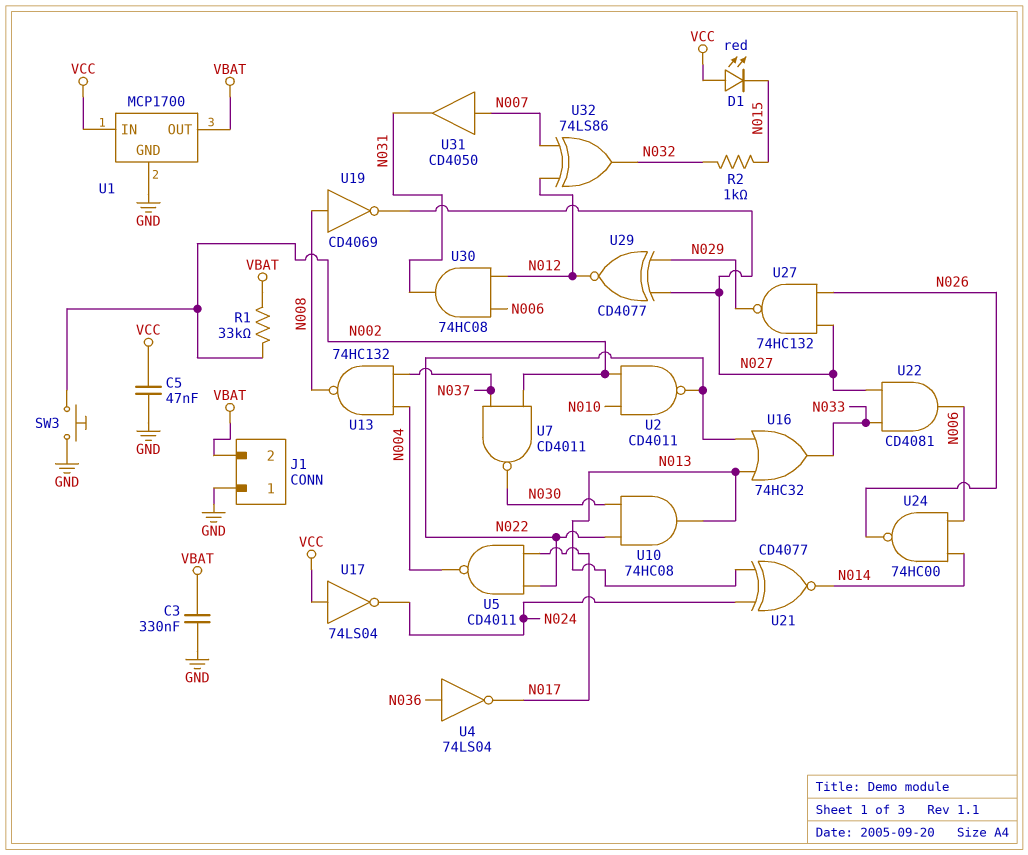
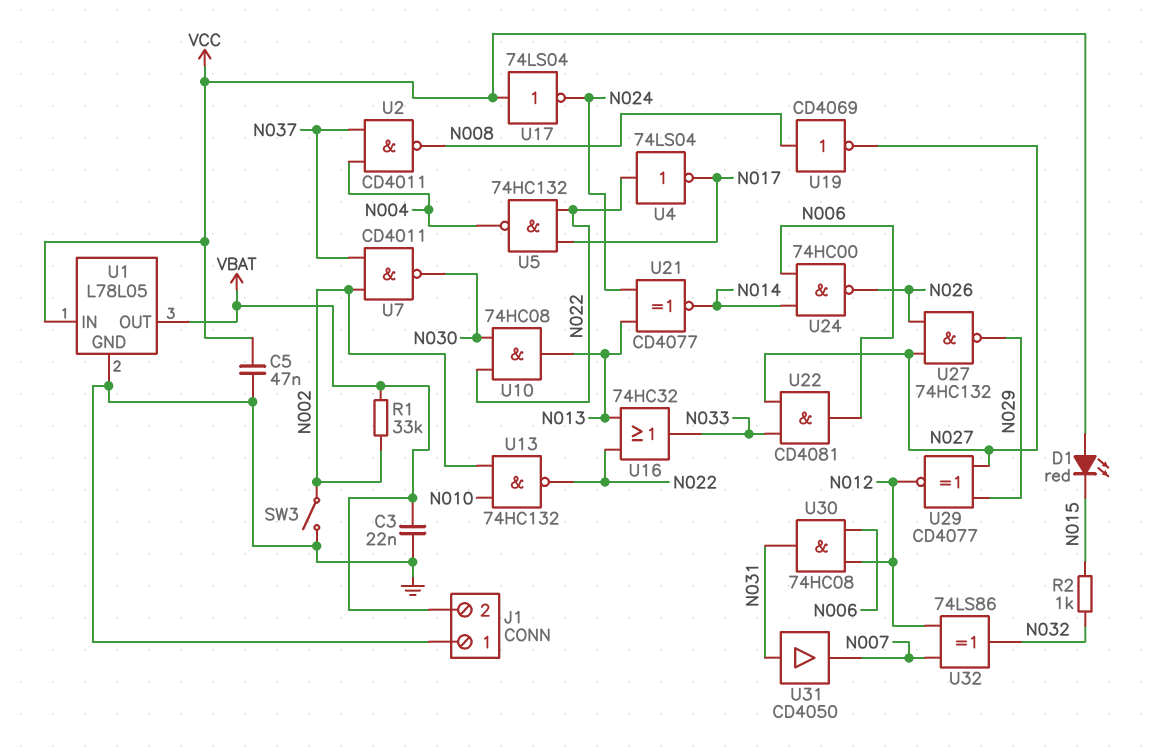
C3: 330nF (GND, VBAT) -> 22nF (GND, VBAT)
SW3: button (GND, N002) -> switch (GND, N002)
U1: MCP1700 -> L78L05
U2: NAND CD4011 (in N002, in N010, out N022) -> NAND CD4011 (in N004, in N037, out N008)
U4: NOT 74LS04 (in N036, out N017) -> NOT 74LS04 (in N022, out N017)
U5: NAND CD4011 (in N017, in N022, out N004) -> NAND 74HC132 (in N017, in N022, out N004)
U13: NAND 74HC132 (in N004, in N037, out N008) -> NAND 74HC132 (in N002, in N010, out N022)
U31: buffer CD4050 (in N007, out N031) -> buffer CD4050 (in N031, out N007)

